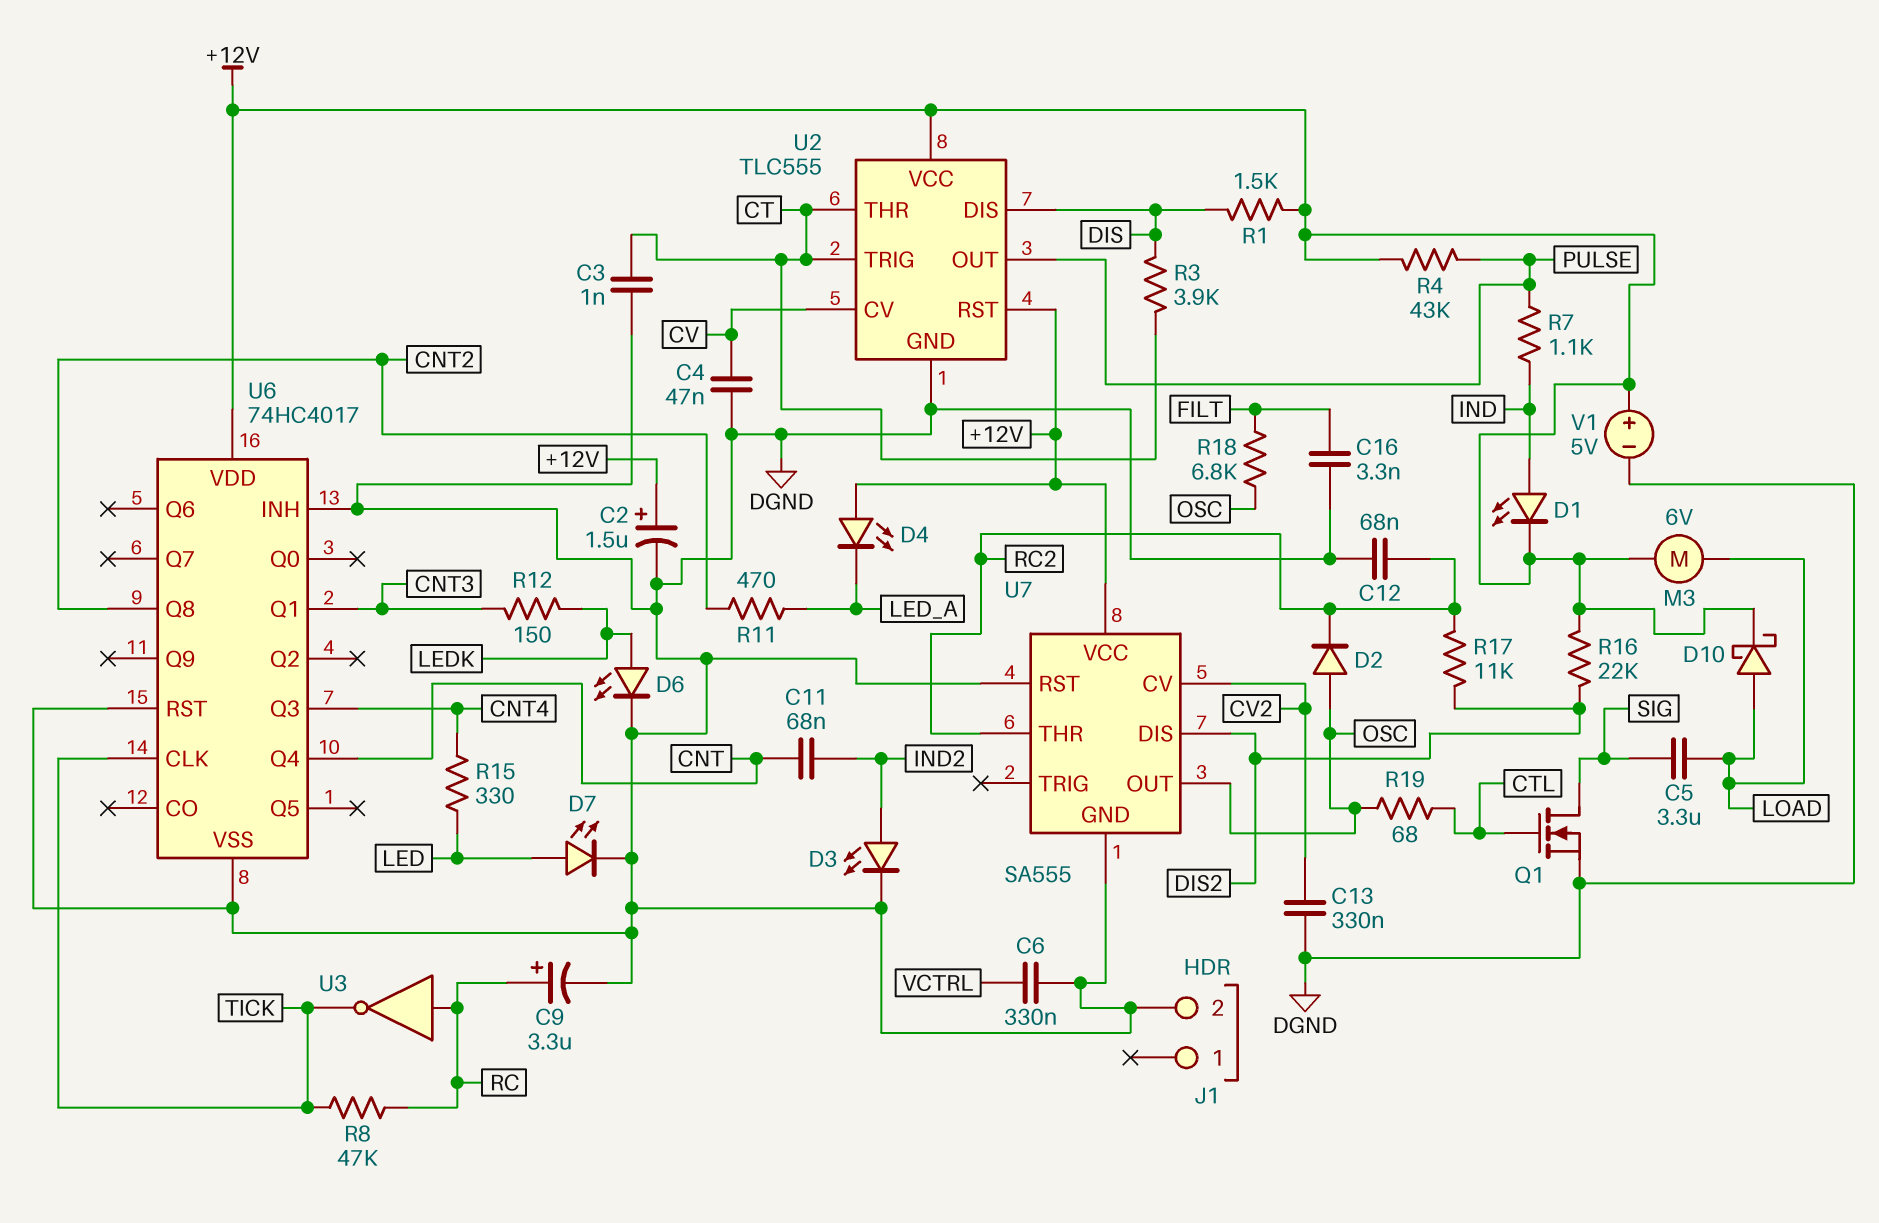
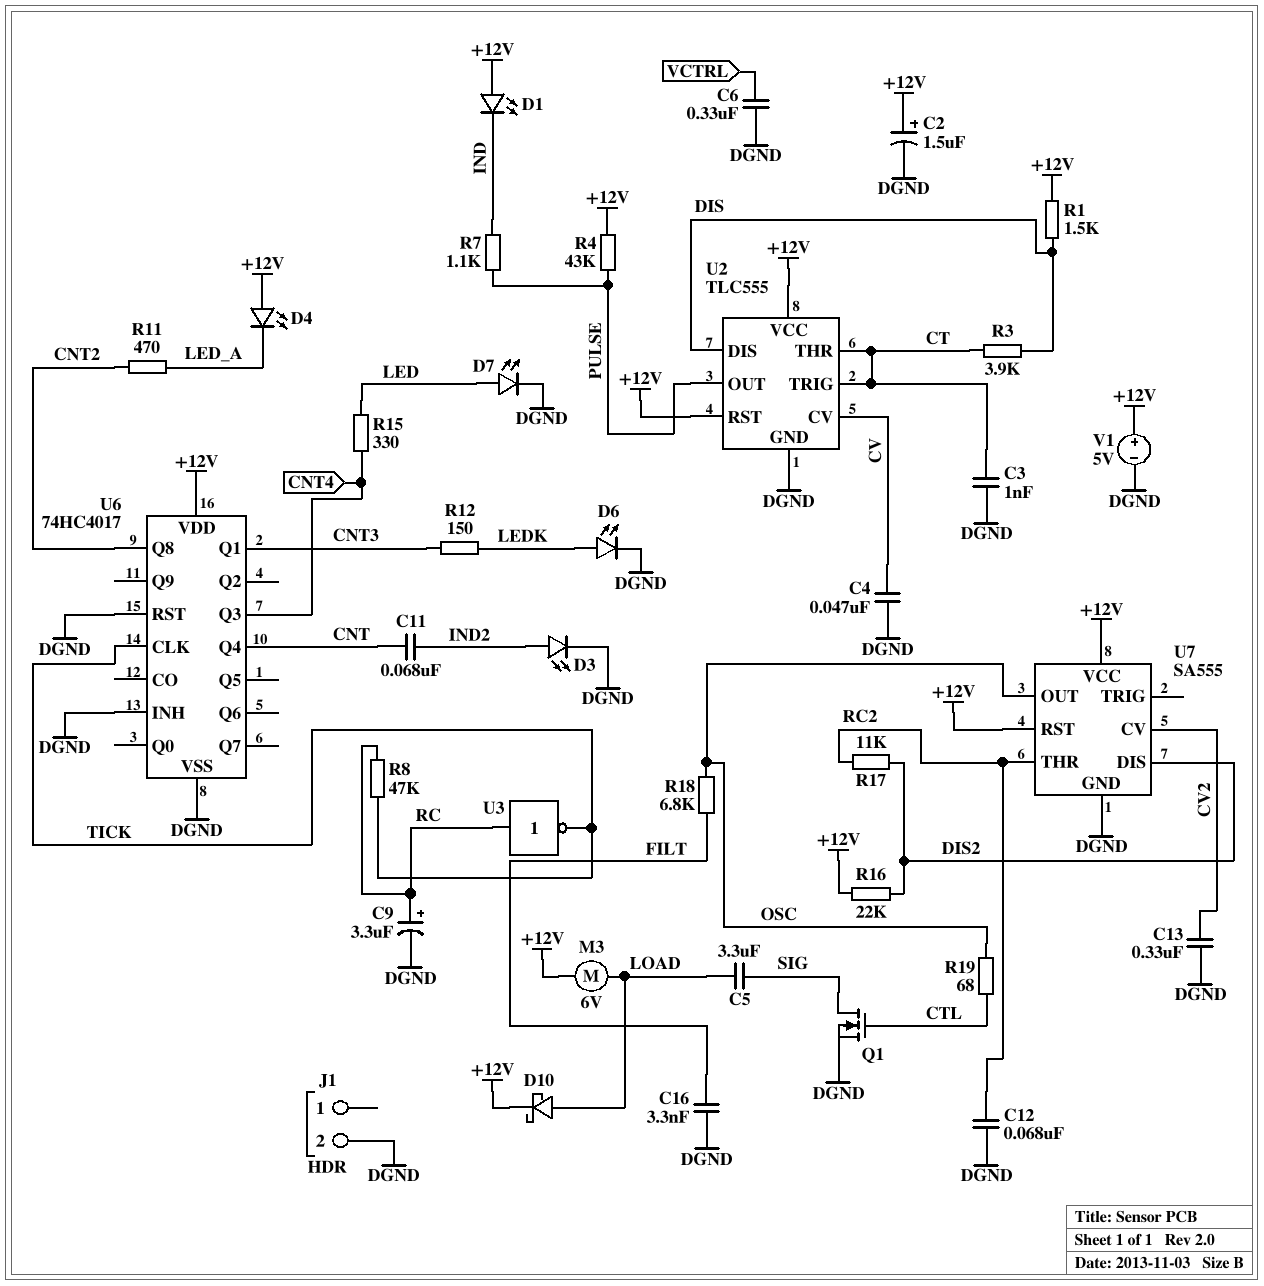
D1: LED (A IND, K +12V) -> LED (A +12V, K IND)
D2: diode (A OSC, K RC2) -> none
U7 pin RST: DGND -> +12V

